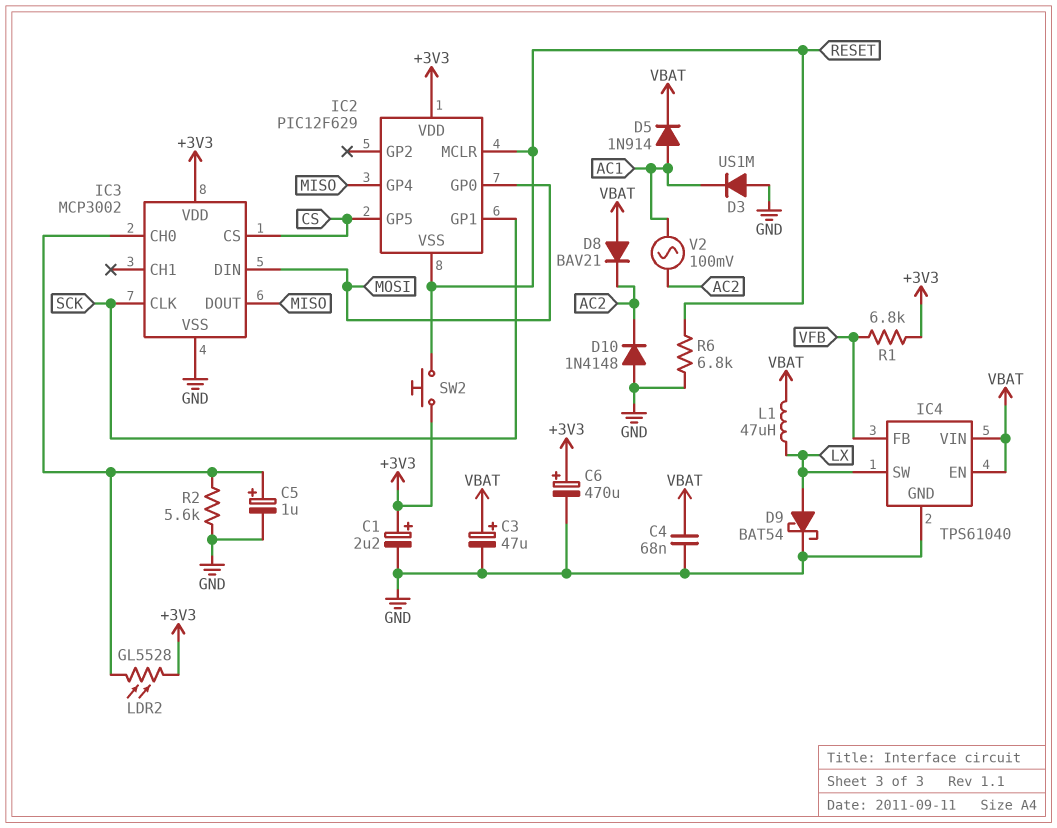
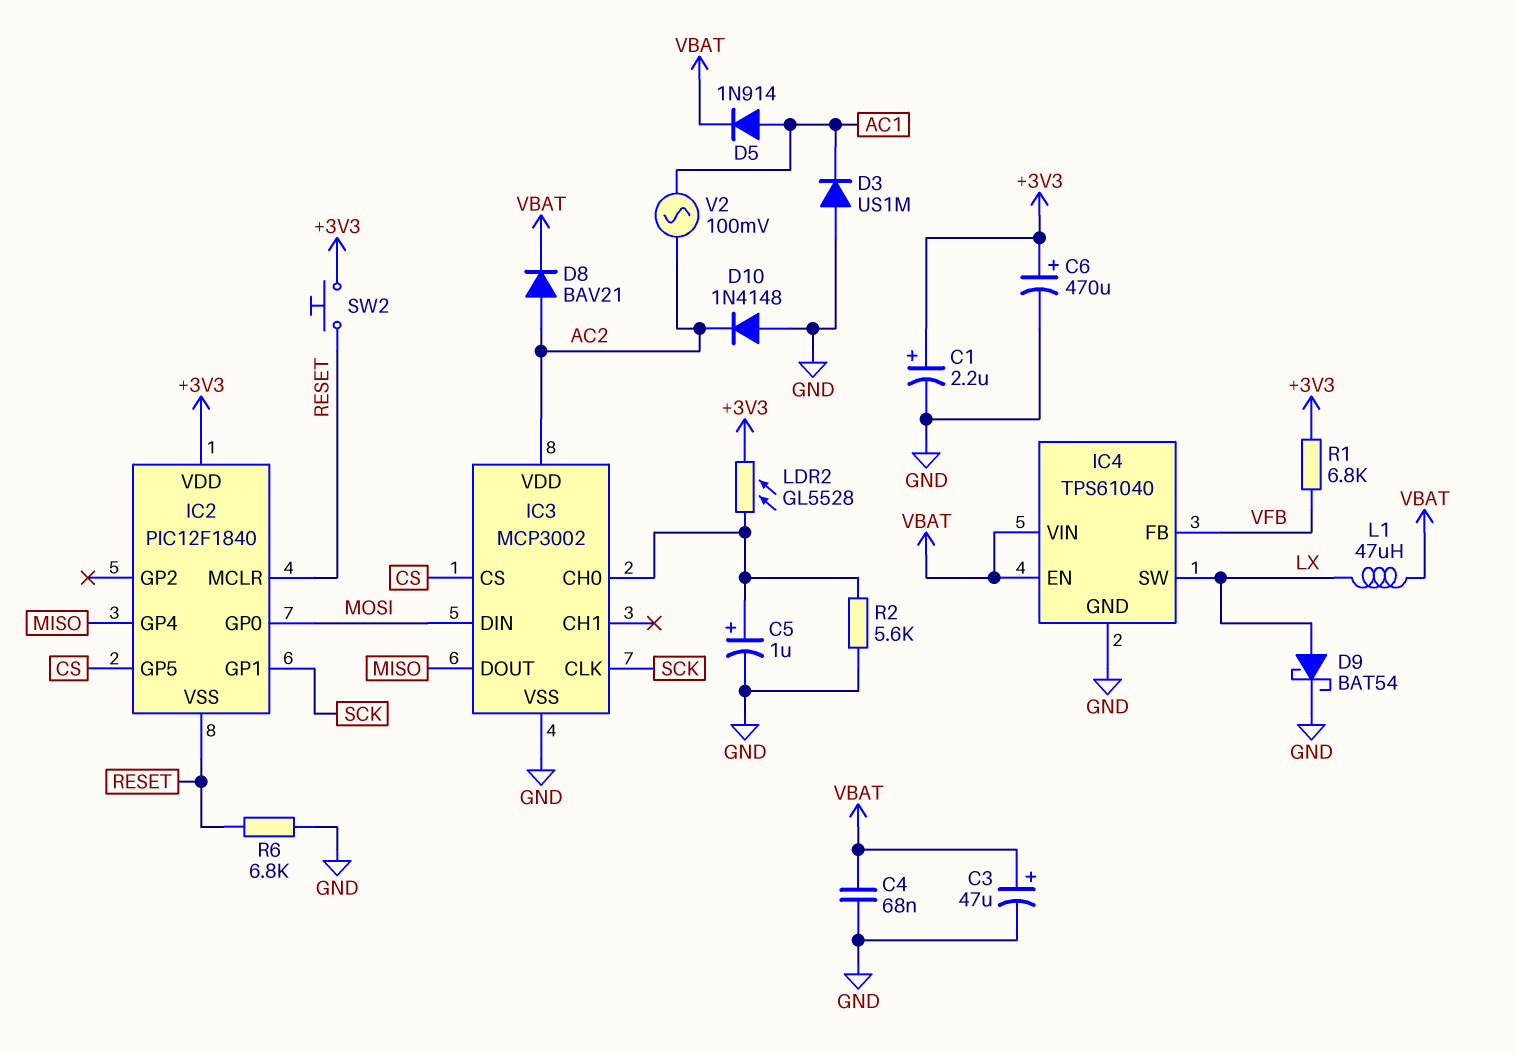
D8: diode BAV21 (A VBAT, K AC2) -> diode BAV21 (A AC2, K VBAT)
IC2: PIC12F629 -> PIC12F1840
IC3 pin VDD: +3V3 -> AC2

